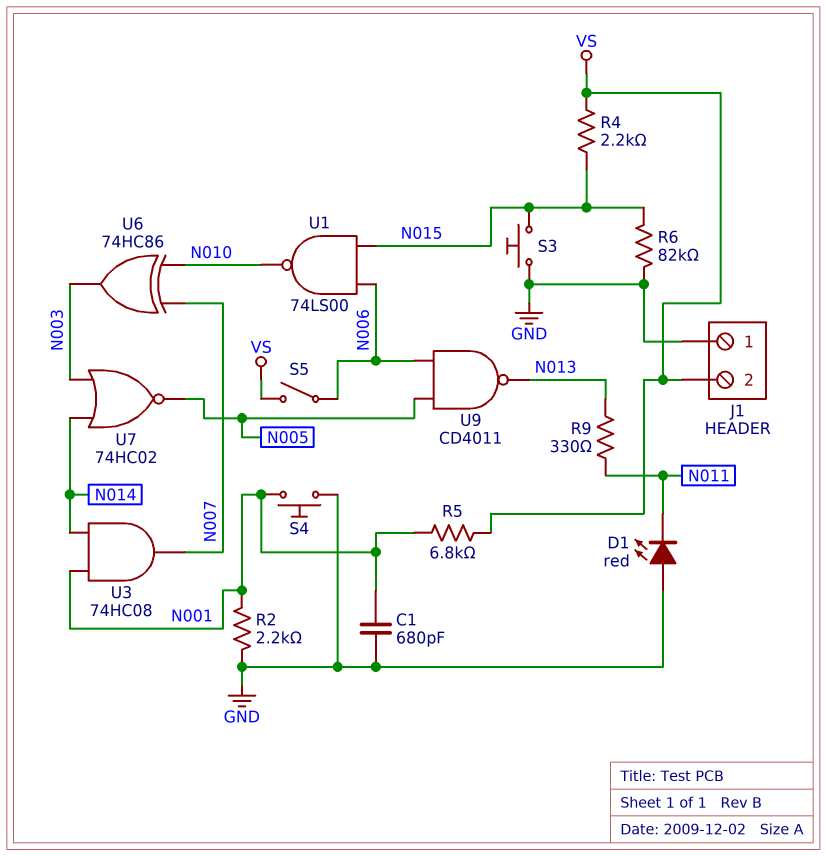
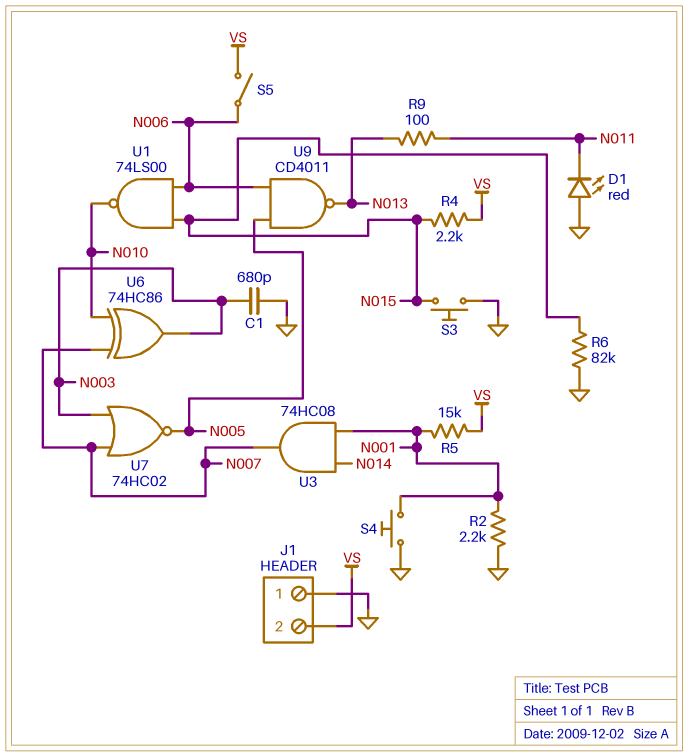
C1: 680pF (GND, N001) -> 680pF (GND, N003)
R5: 6.8k (N001, VS) -> 15k (N001, VS)
R9: 330 (N011, N013) -> 100 (N011, N013)
U7: NOR 74HC02 (in N003, in N014, out N005) -> NOR 74HC02 (in N003, in N007, out N005)

